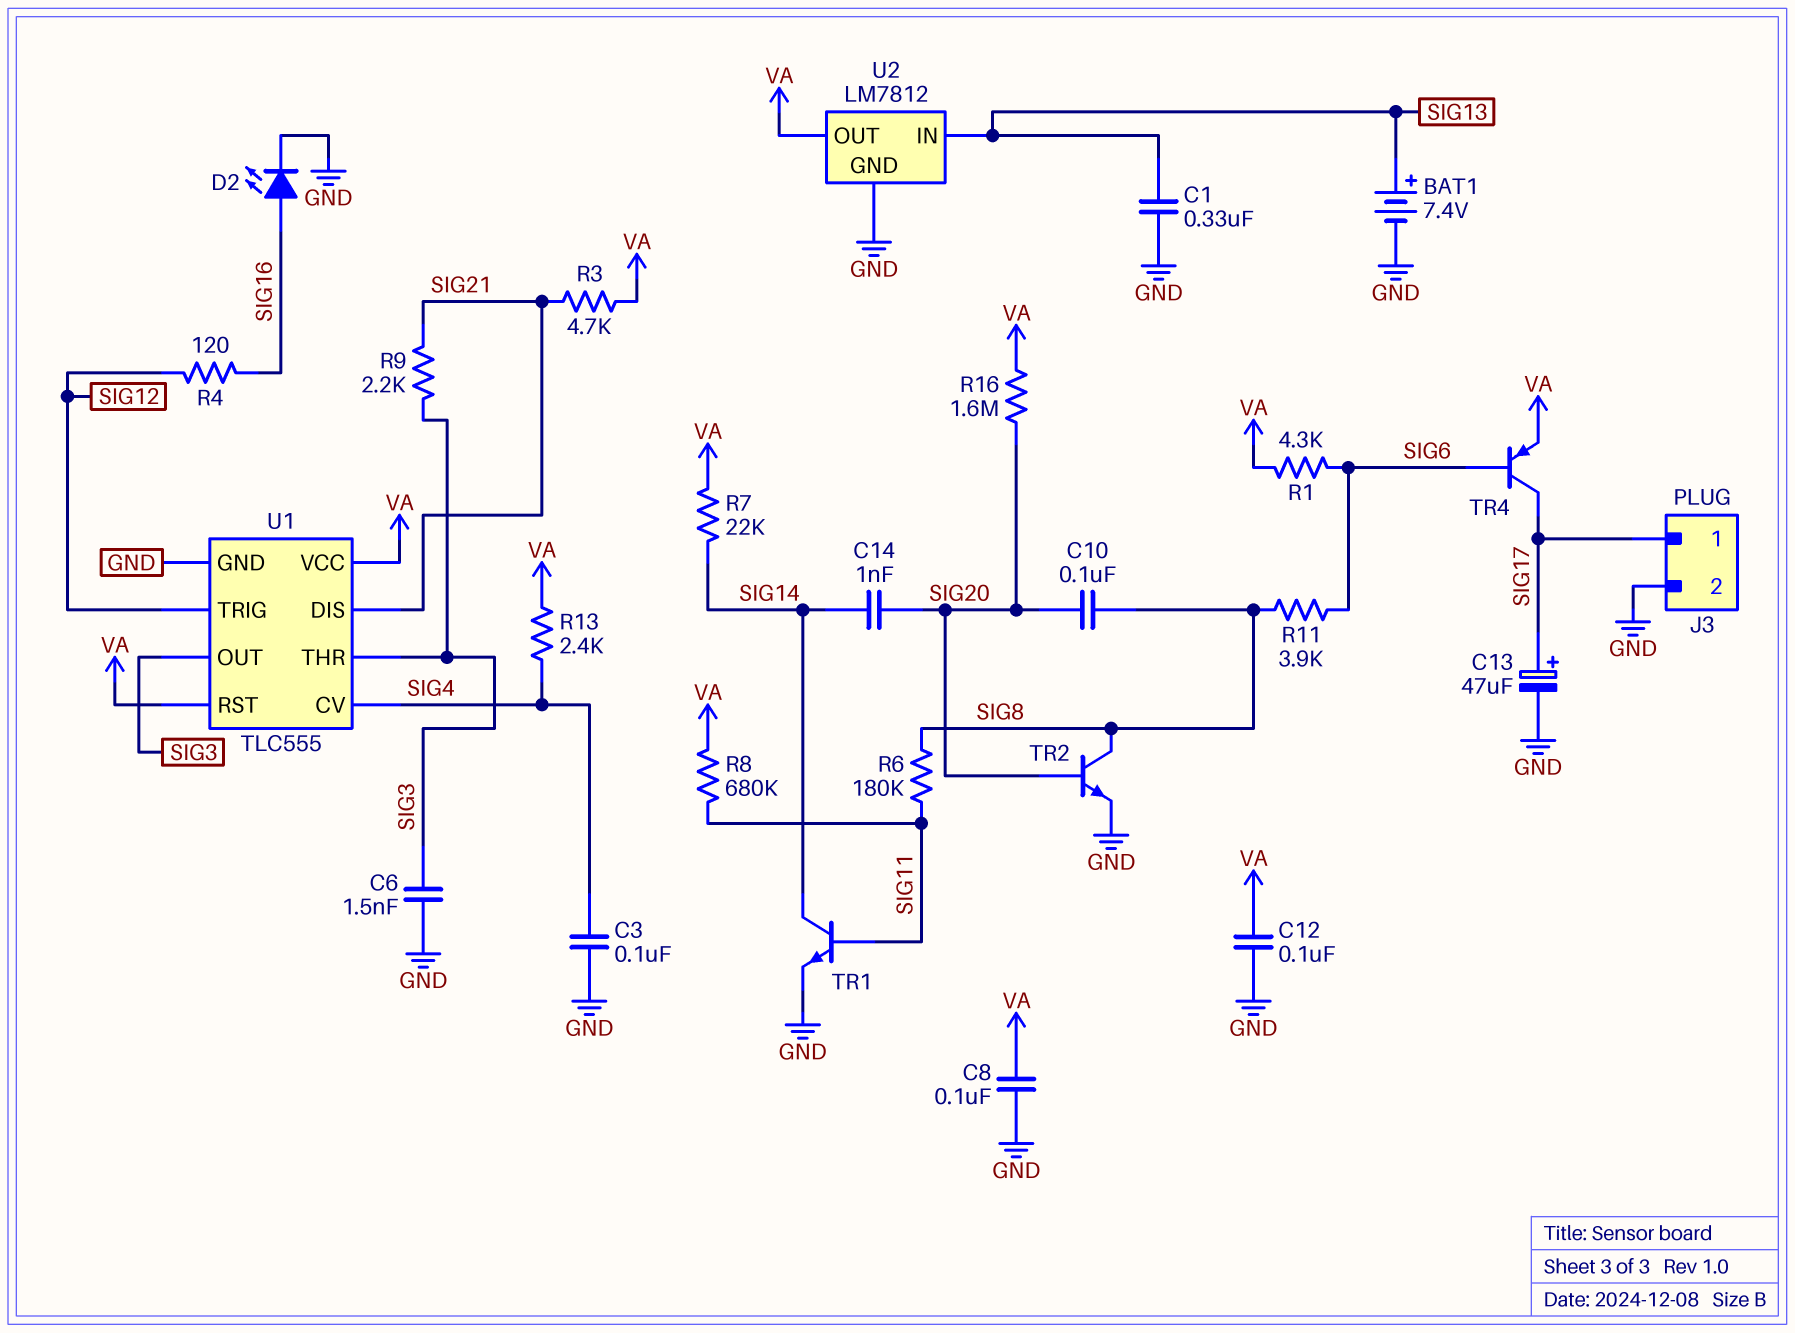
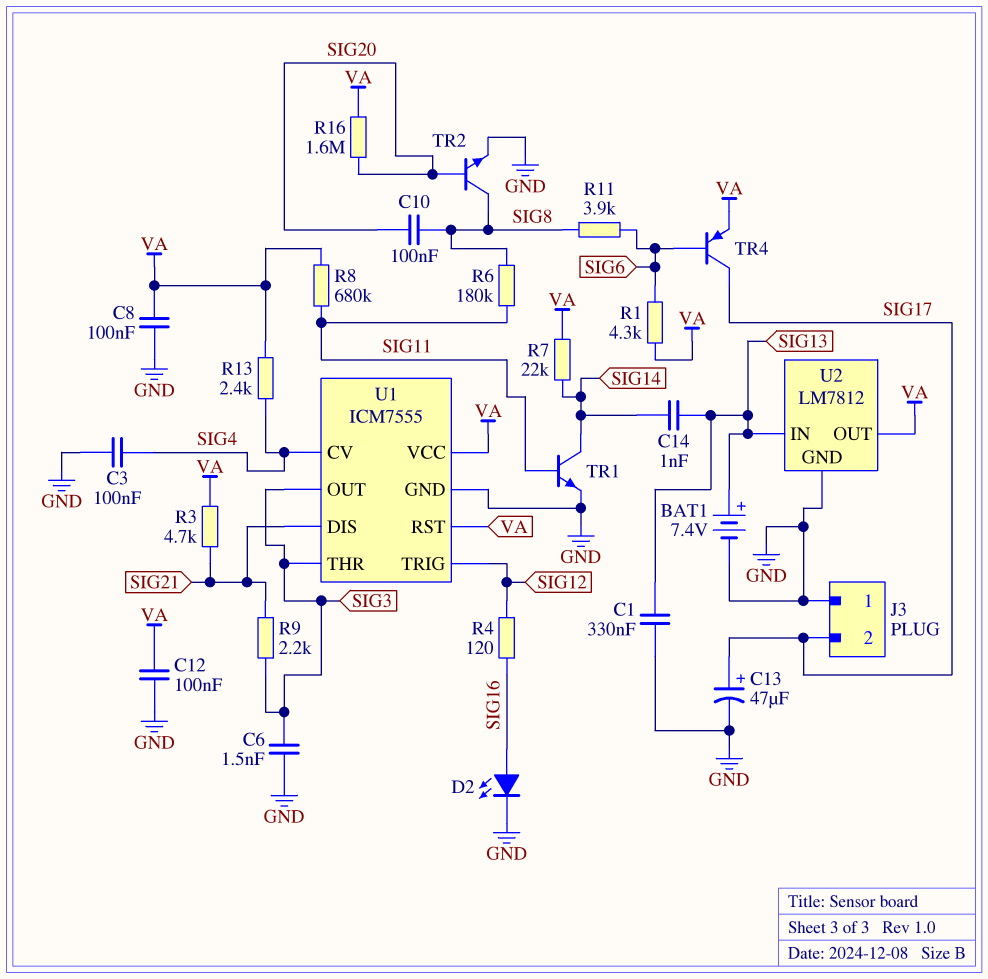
C14: 1nF (SIG14, SIG20) -> 1nF (SIG13, SIG14)
J3 pin 1: SIG17 -> GND
J3 pin 2: GND -> SIG17
U1: TLC555 -> ICM7555

